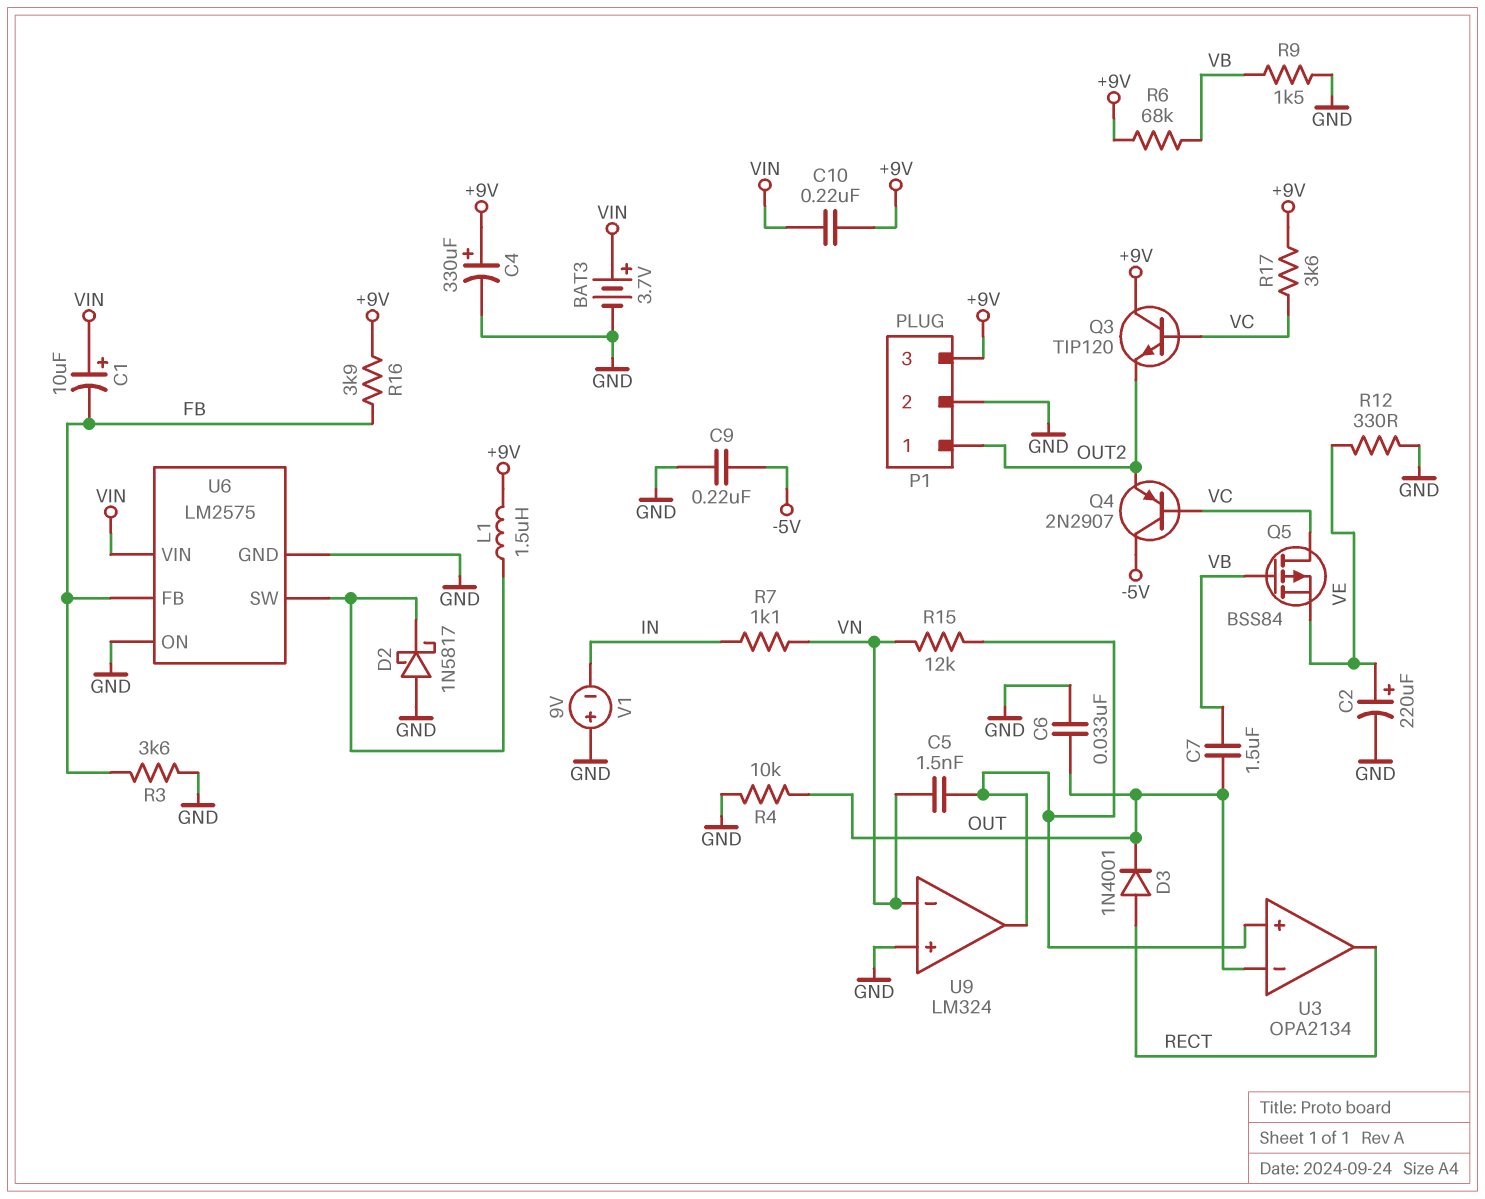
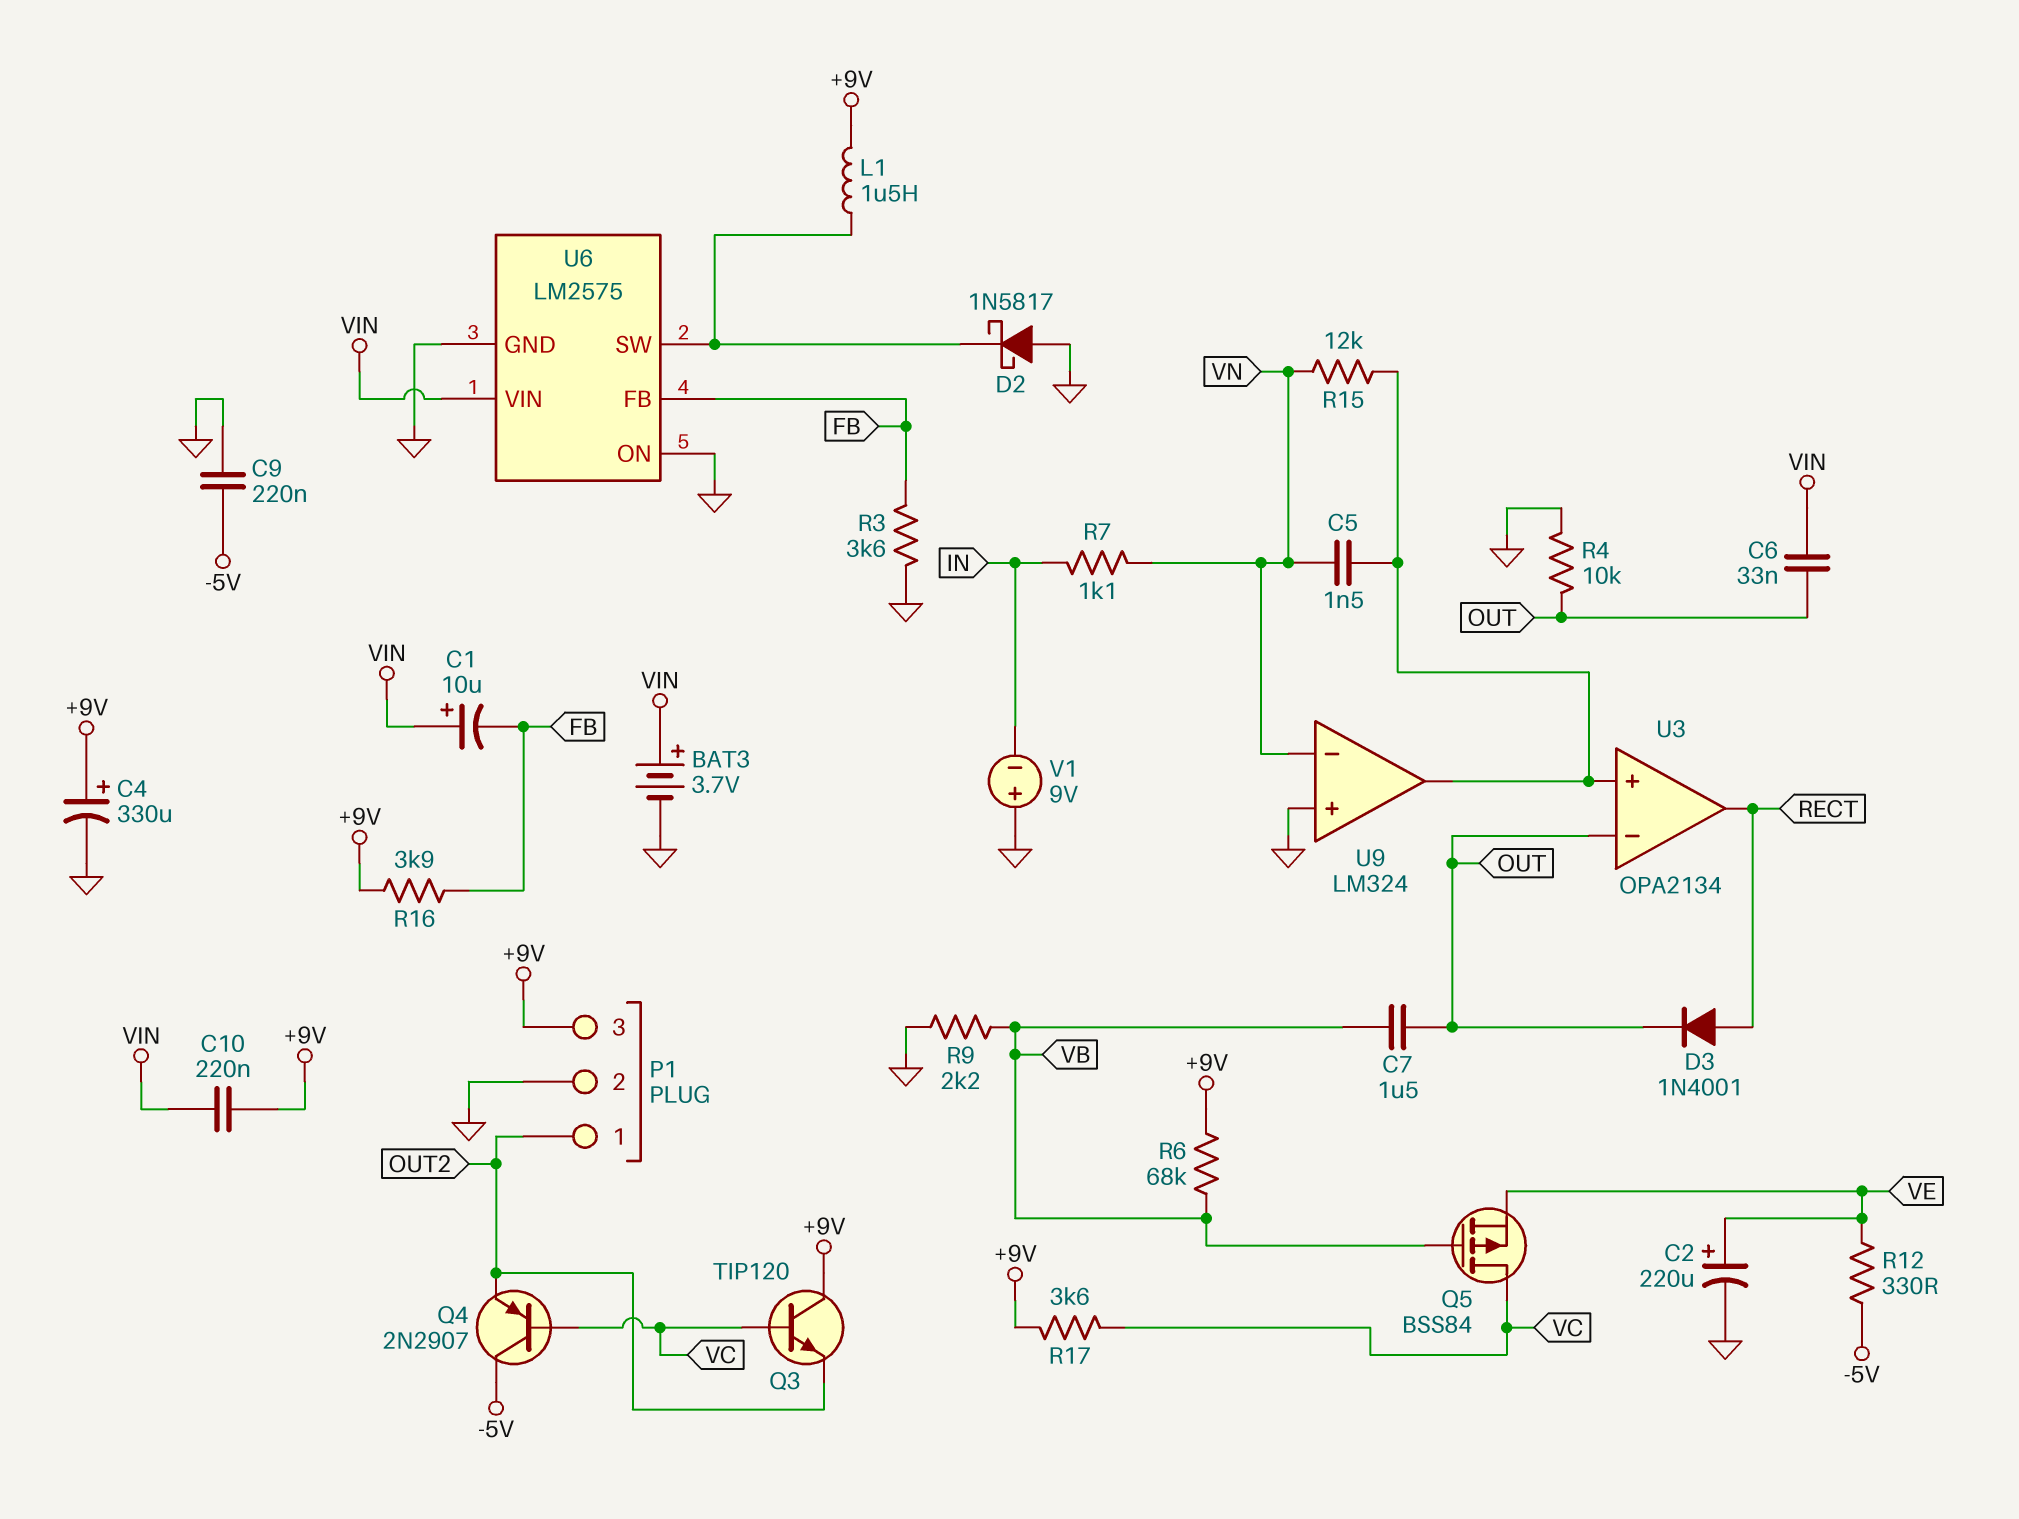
C6: 33nF (GND, OUT) -> 33nF (OUT, VIN)
R9: 1.5k (GND, VB) -> 2.2k (GND, VB)
R12: 330 (GND, VE) -> 330 (-5V, VE)

